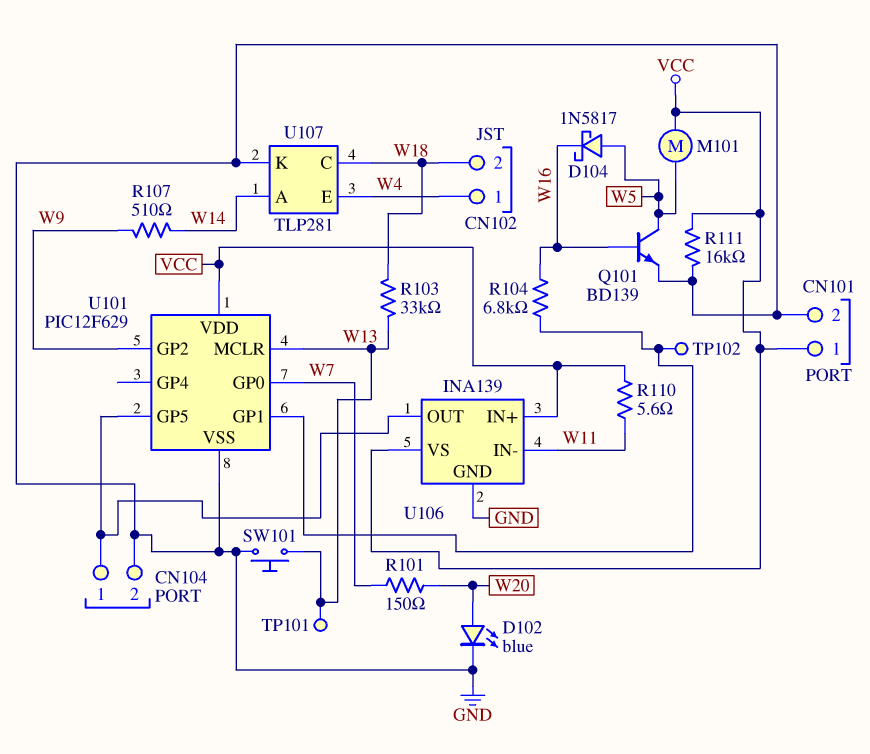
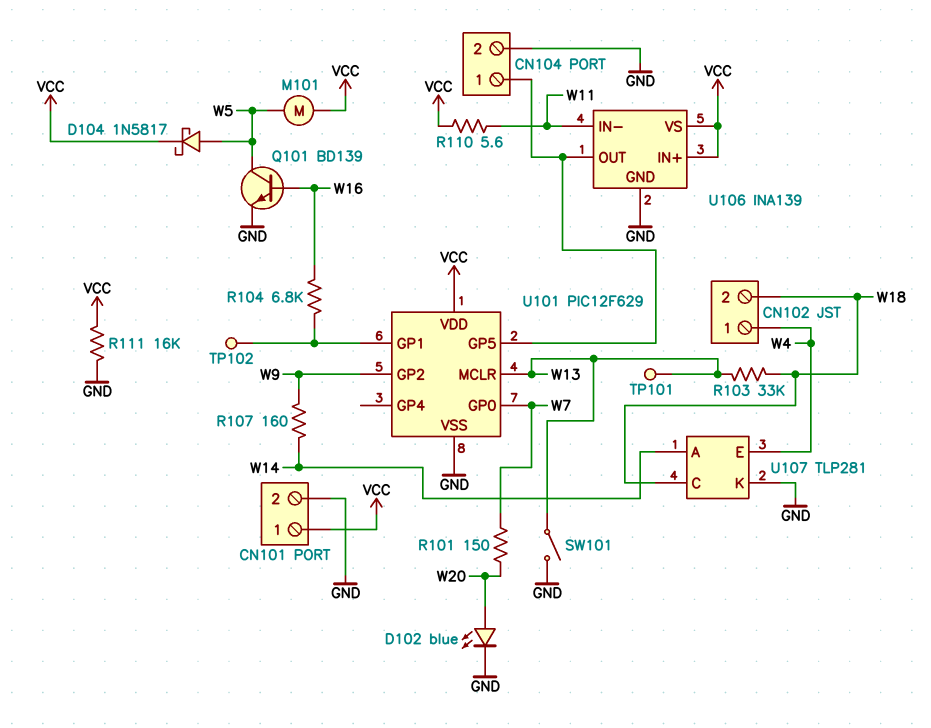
D104: schottky 1N5817 (A W5, K W16) -> schottky 1N5817 (A W5, K VCC)
R107: 510 (W9, W14) -> 160 (W9, W14)
SW101: button (GND, W13) -> switch (GND, W13)

